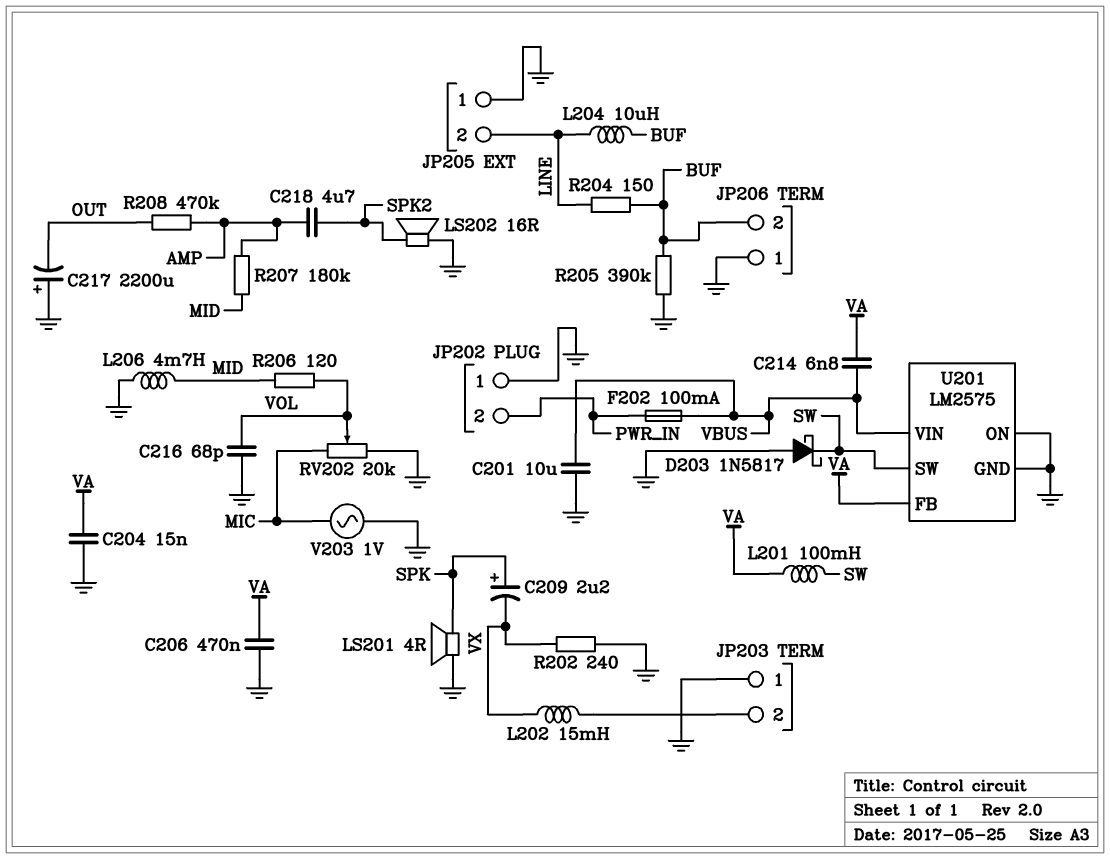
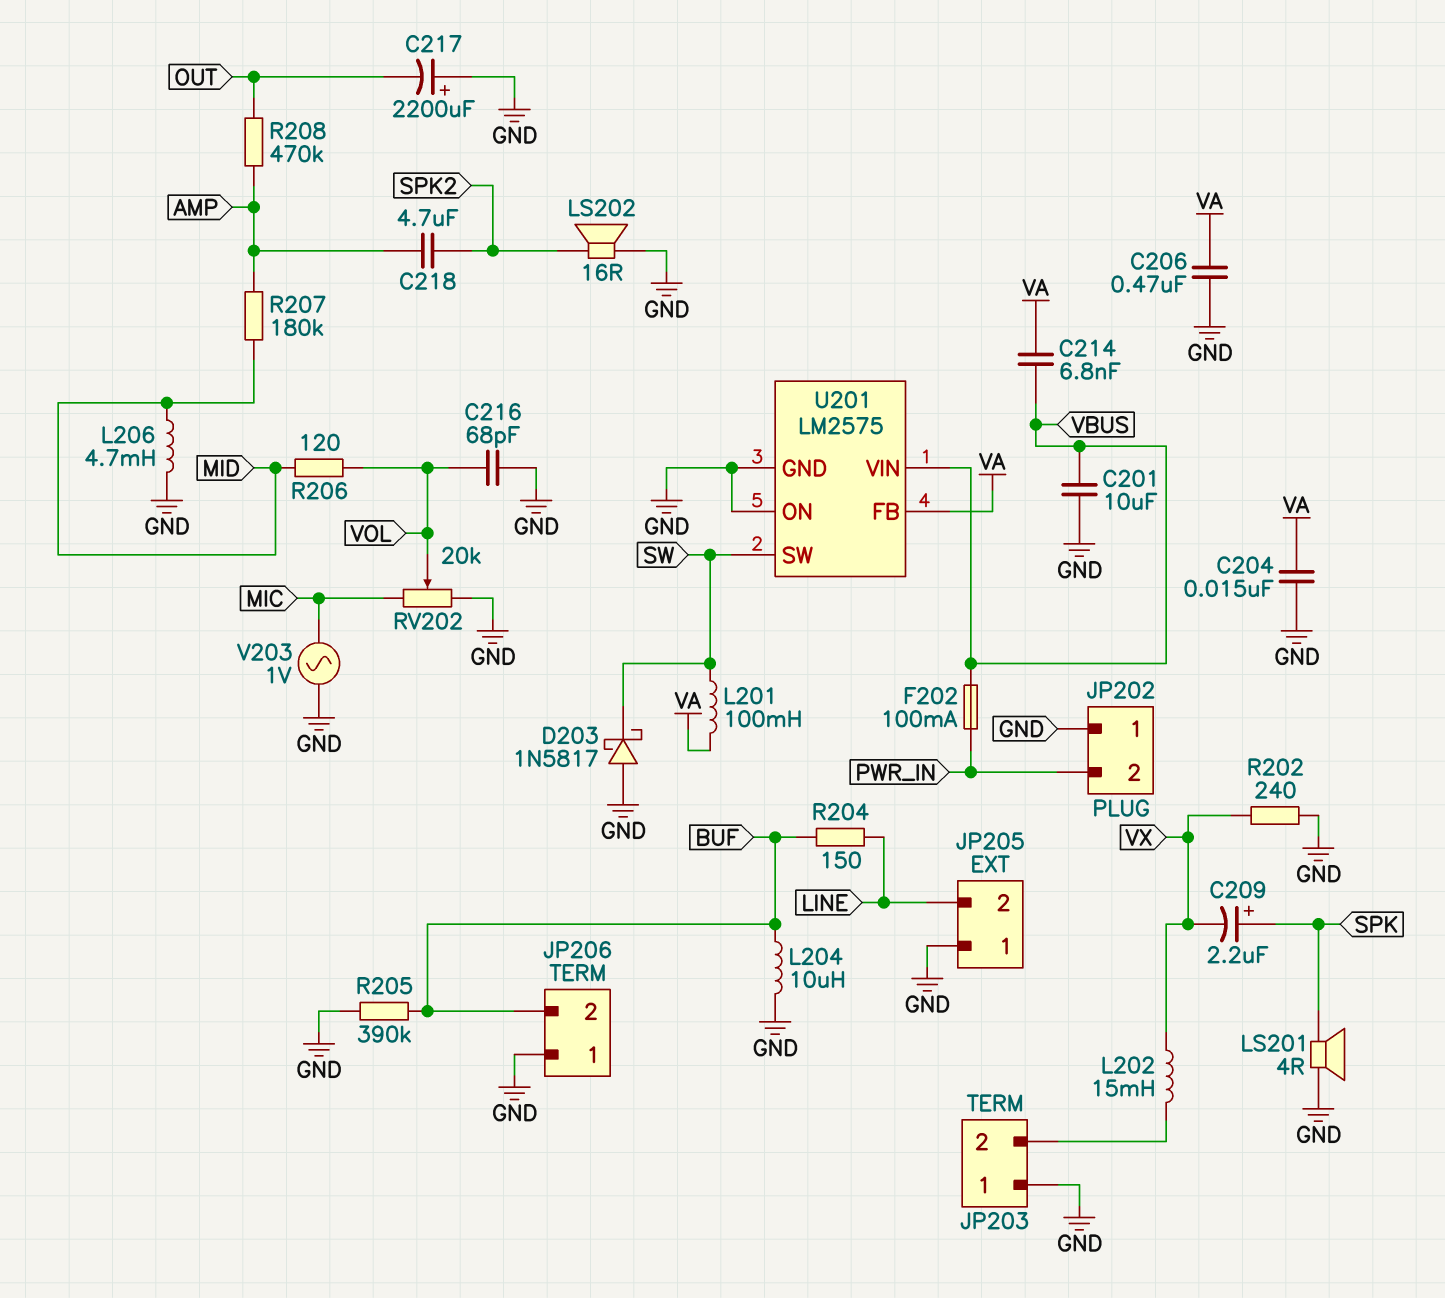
L204: 10uH (BUF, LINE) -> 10uH (BUF, GND)

